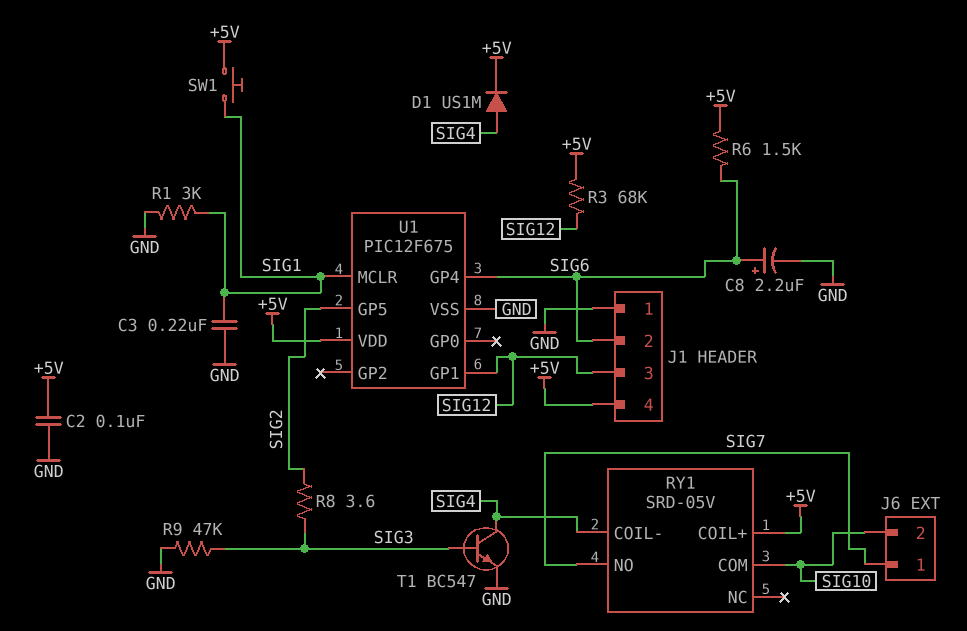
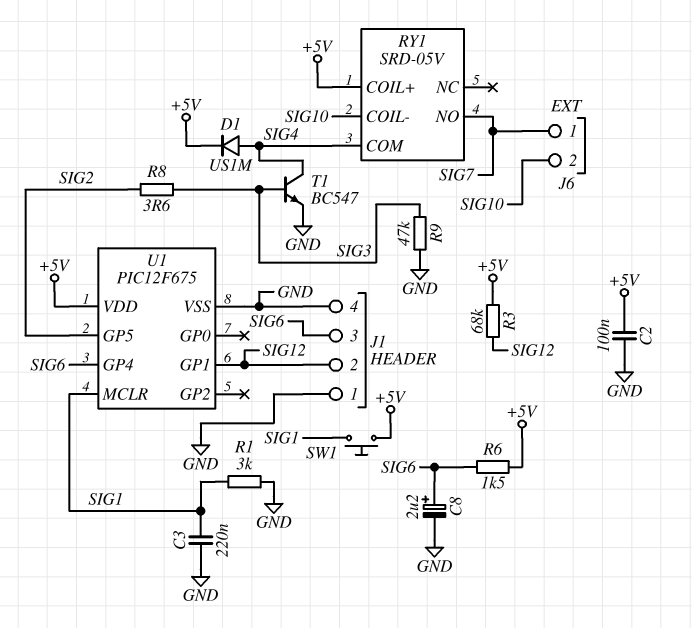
J1 pin 2: SIG6 -> SIG12
J1 pin 3: SIG12 -> SIG6
J1 pin 4: +5V -> GND
RY1 pin COIL-: SIG4 -> SIG10
RY1 pin COM: SIG10 -> SIG4

